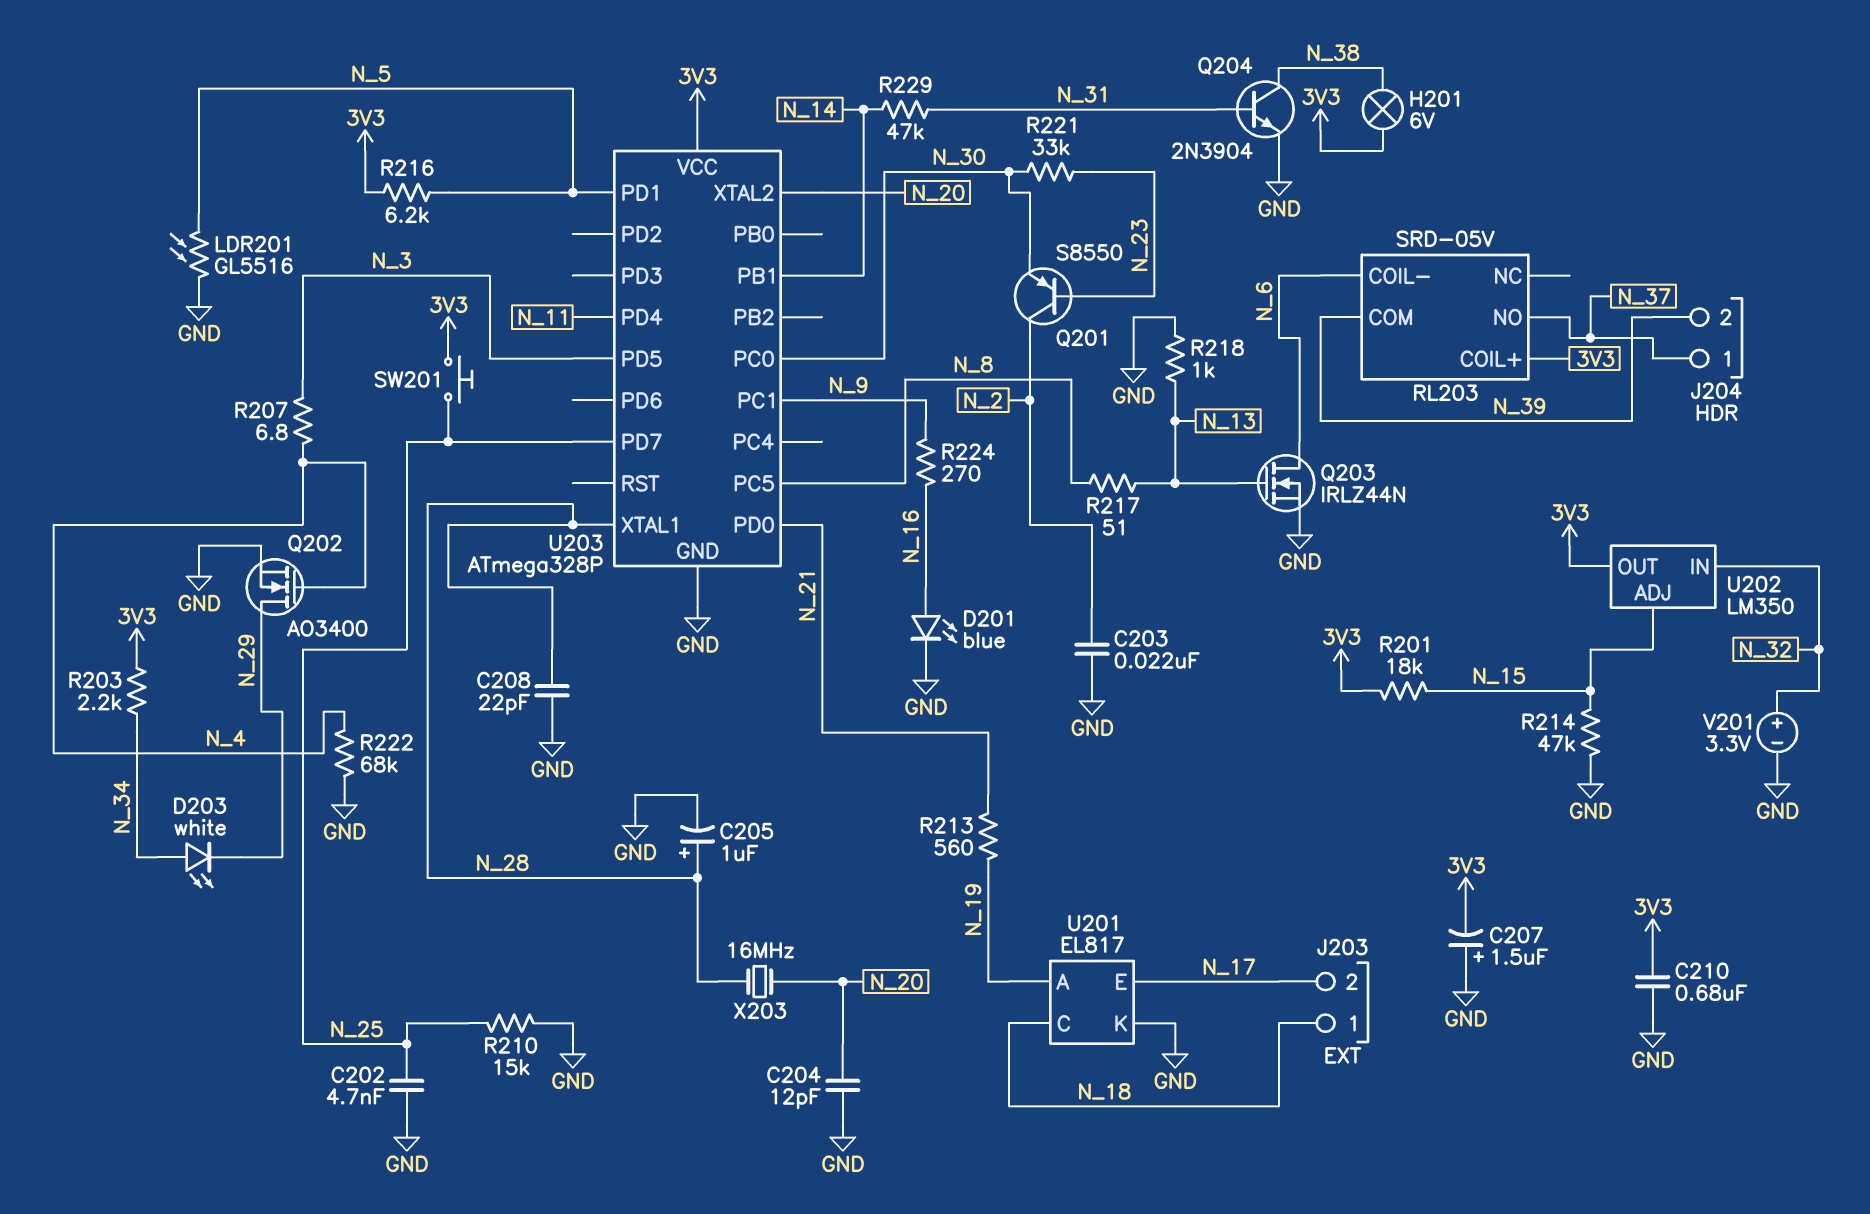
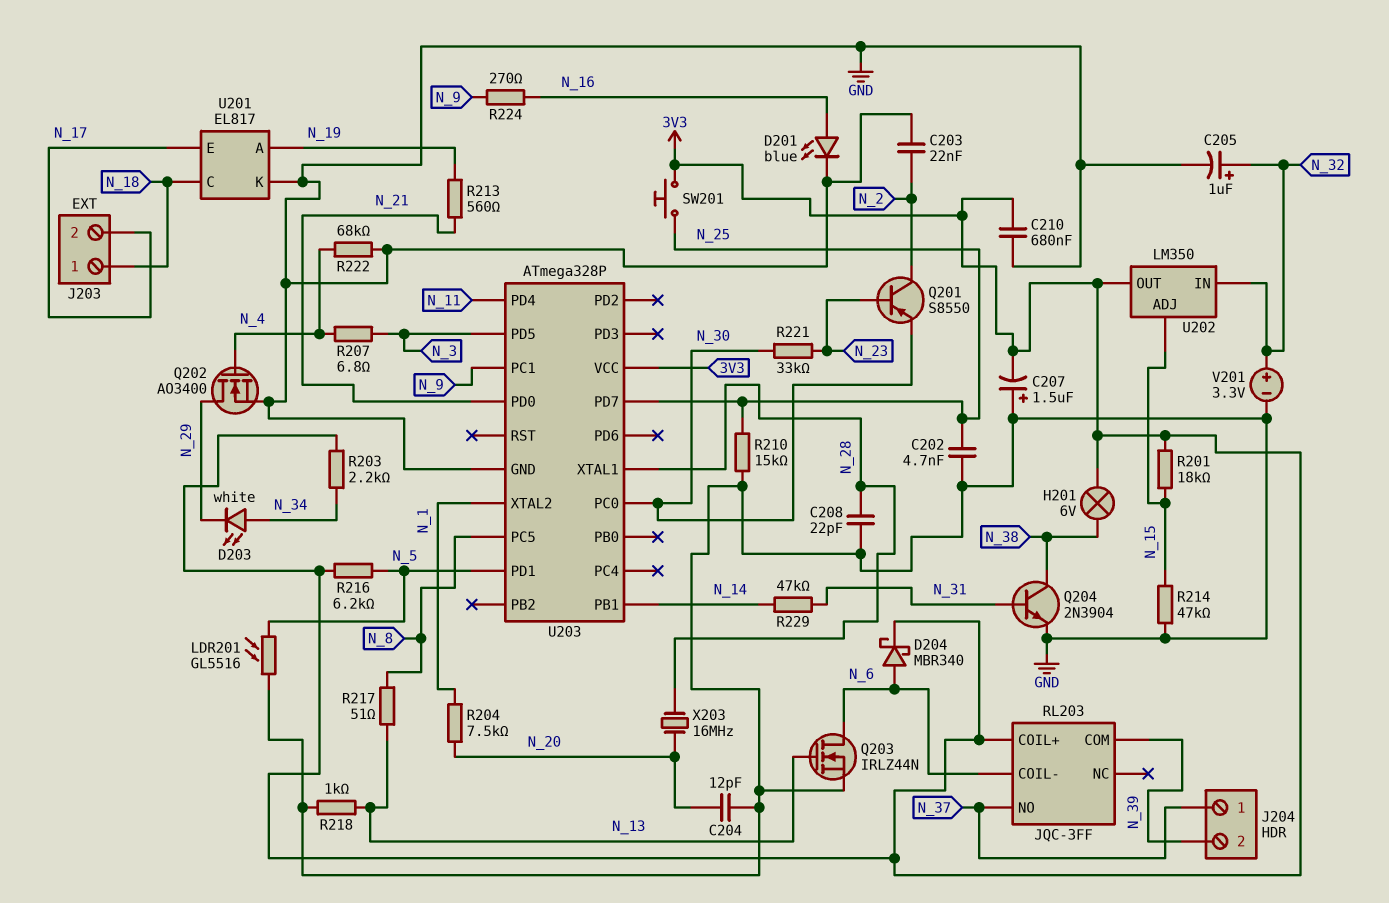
C205: 1uF (plus N_28, minus GND) -> 1uF (plus N_32, minus GND)
D204: none -> schottky MBR340 (A N_6, K 3V3)
R204: none -> 7.5k (N_1, N_20)
RL203: SRD-05V -> JQC-3FF
U203 pin XTAL2: N_20 -> N_1

